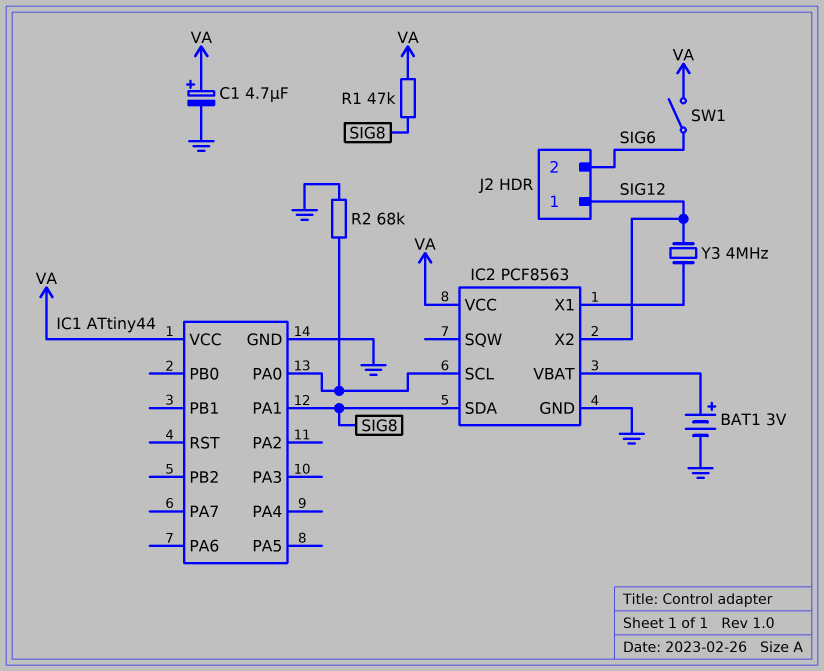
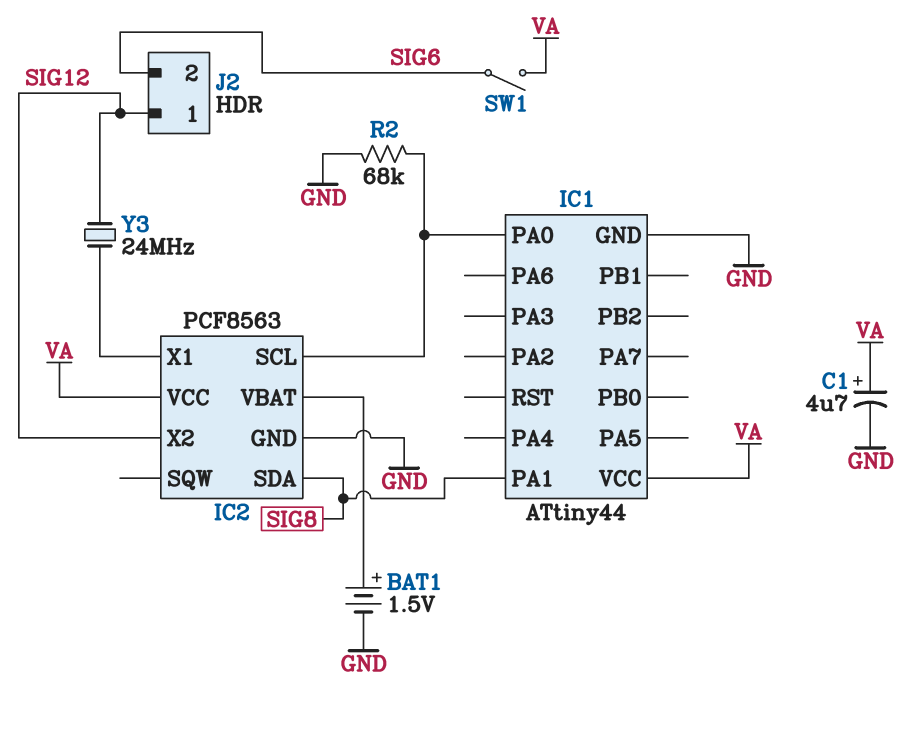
BAT1: 3V (plus IC2/VBAT, minus GND) -> 1.5V (plus IC2/VBAT, minus GND)
R1: 47k (SIG8, VA) -> none
Y3: 4MHz (IC2/X1, SIG12) -> 24MHz (IC2/X1, SIG12)

